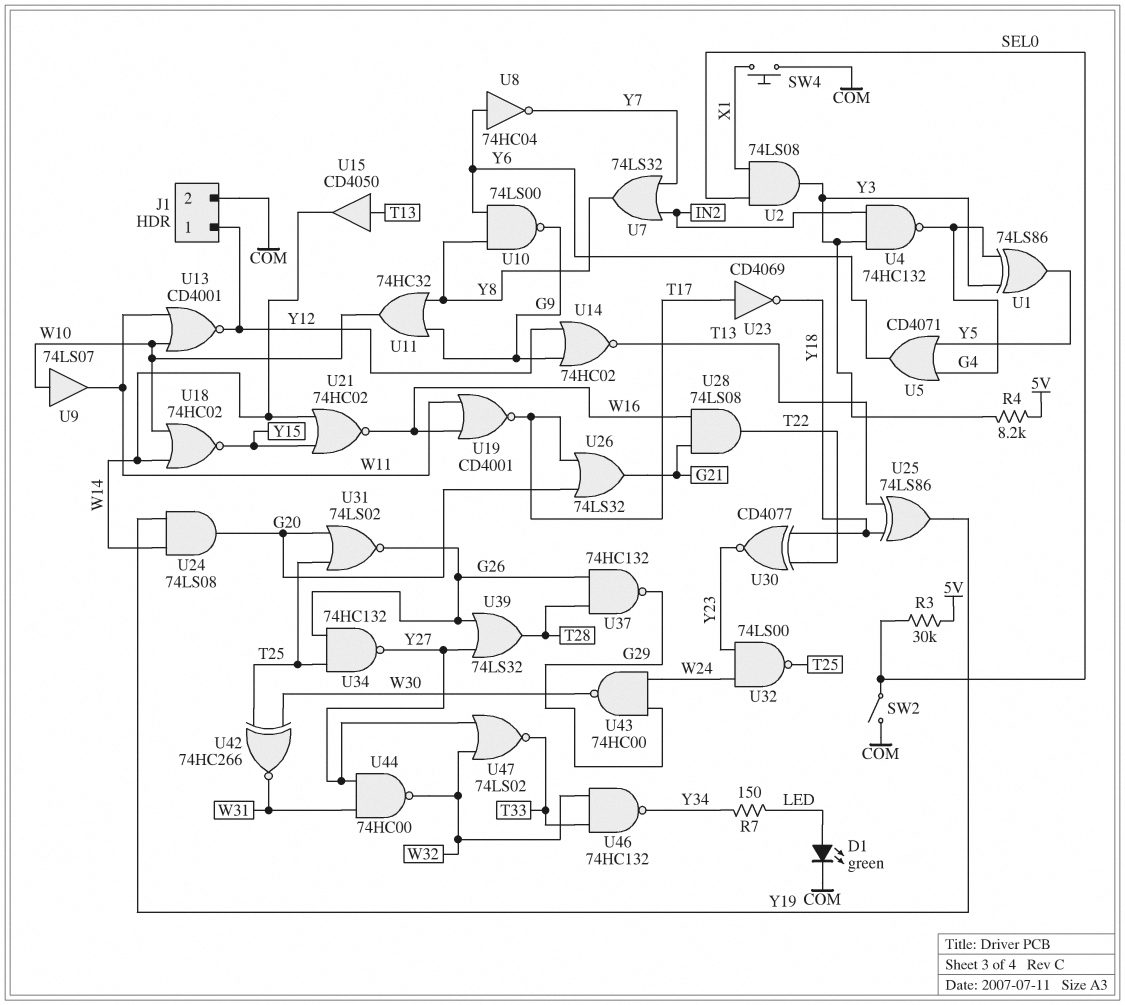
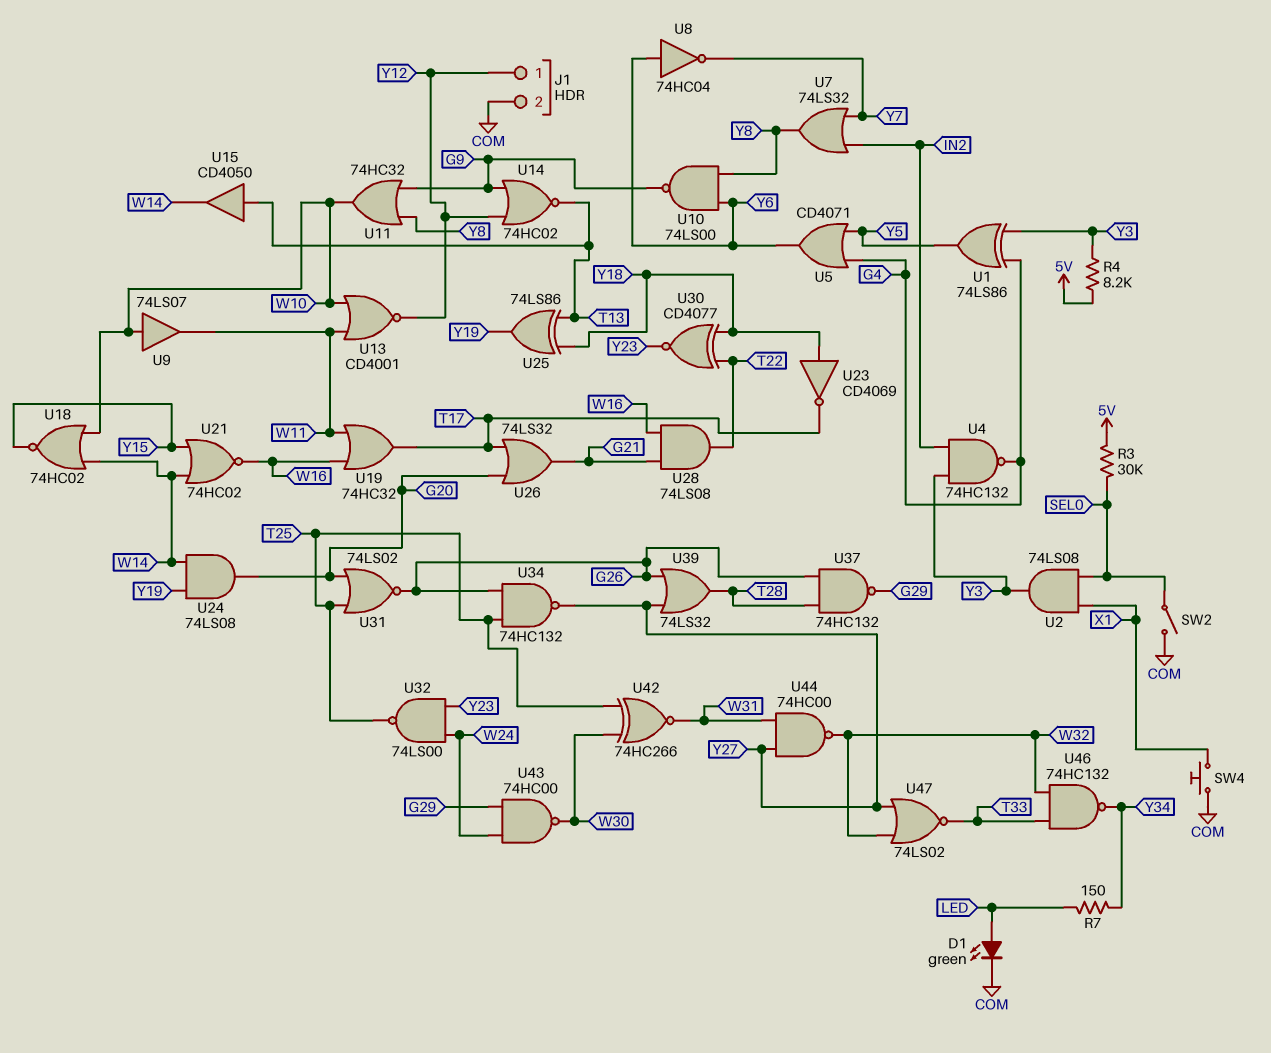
U19: NOR CD4001 (in W11, in W16, out T17) -> OR 74HC32 (in W11, in W16, out T17)
U23: NOT CD4069 (in T17, out Y18) -> NOT CD4069 (in Y18, out T17)

